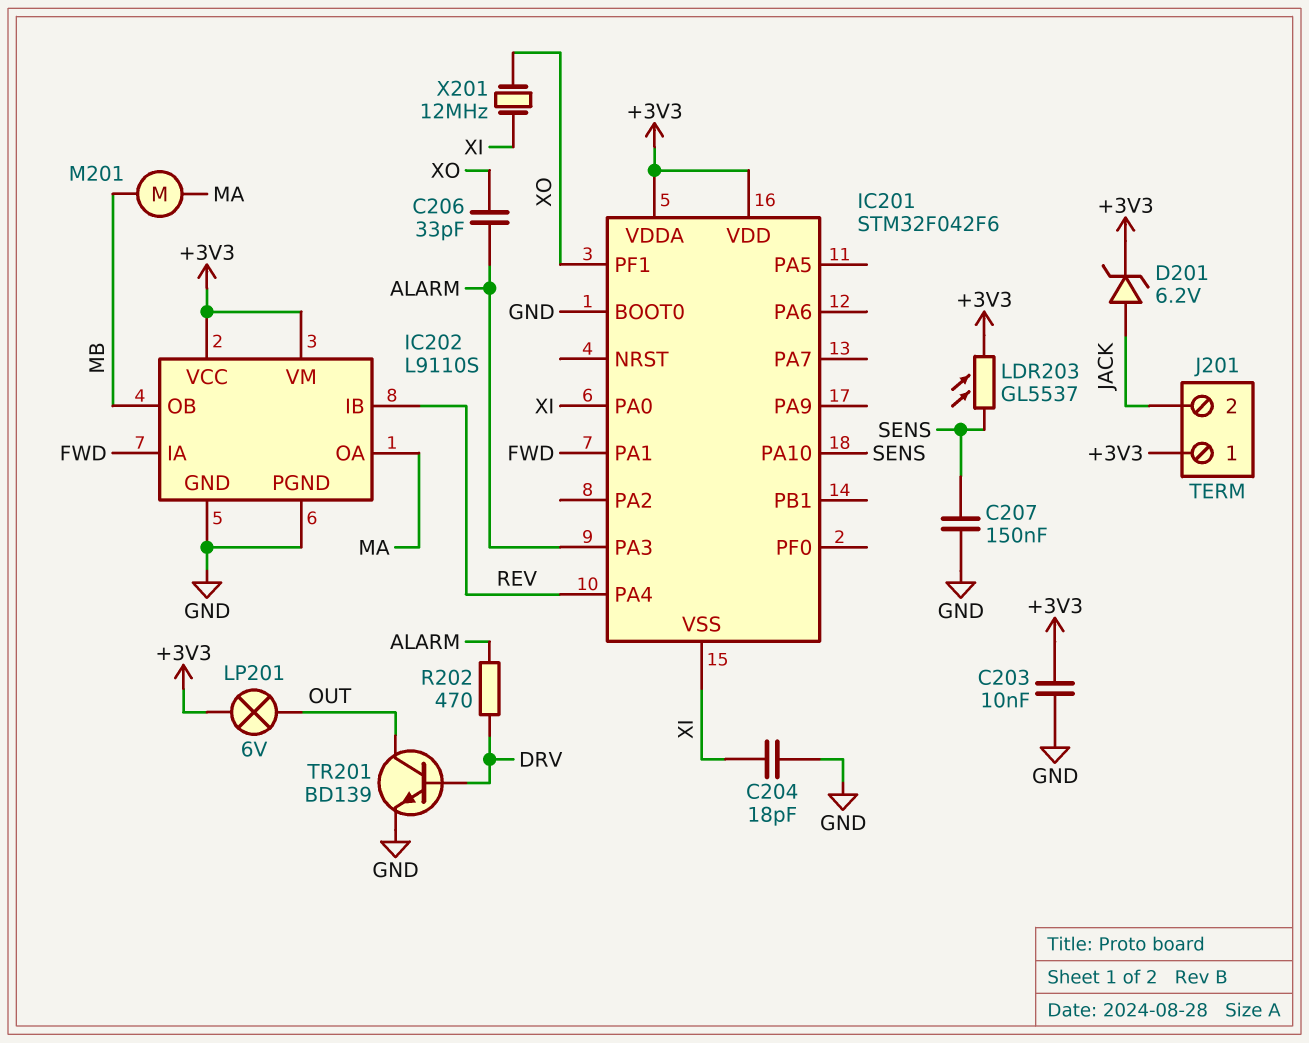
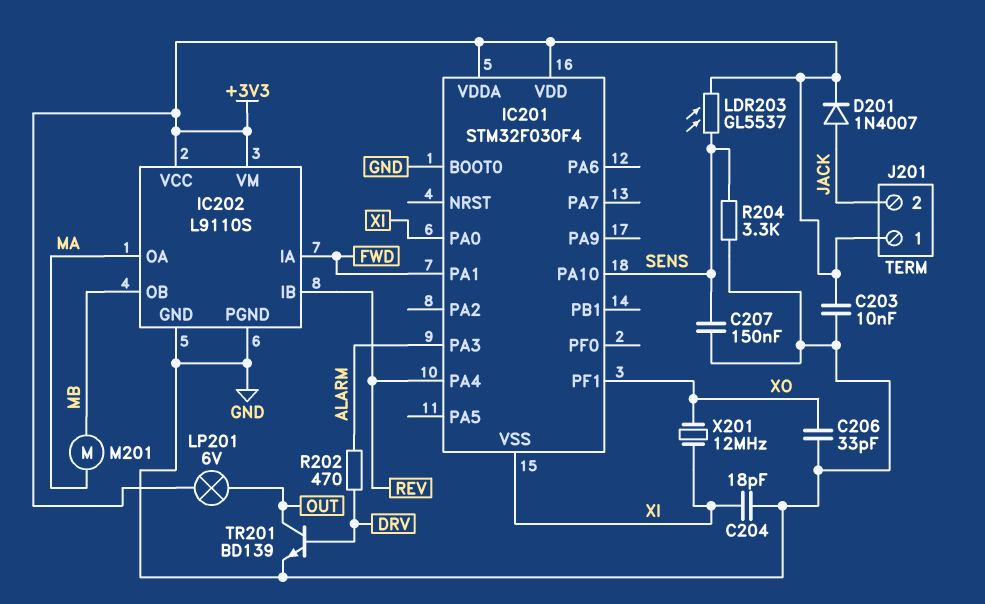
C206: 33pF (ALARM, XO) -> 33pF (GND, XO)
D201: zener 6.2V (A JACK, K +3V3) -> diode 1N4007 (A JACK, K +3V3)
IC201: STM32F042F6 -> STM32F030F4
R204: none -> 3.3k (GND, SENS)

